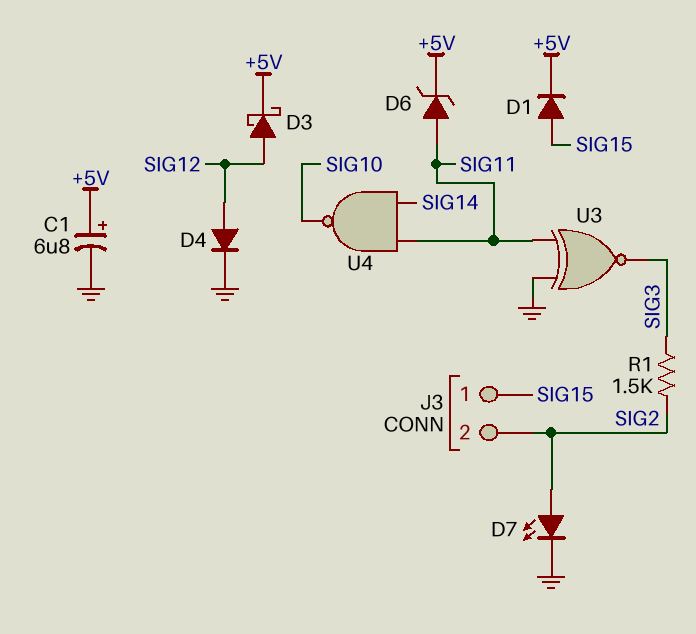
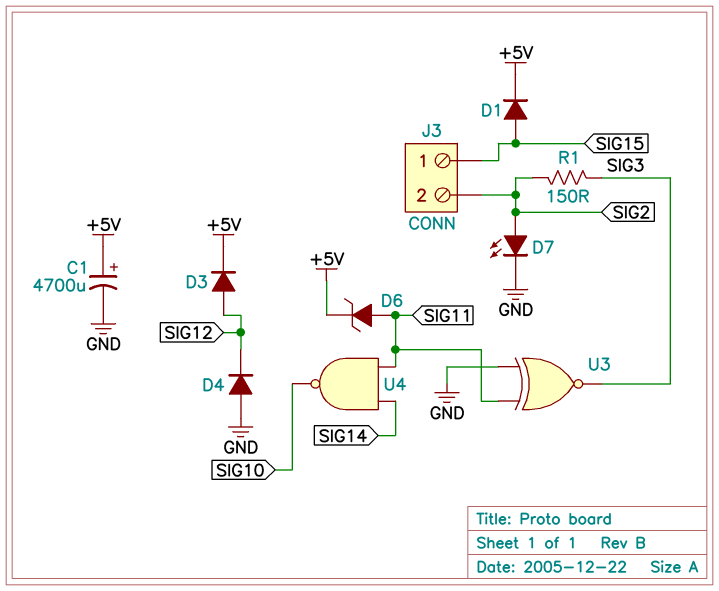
C1: 6.8uF (plus +5V, minus GND) -> 4700uF (plus +5V, minus GND)
D3: schottky (A SIG12, K +5V) -> diode (A SIG12, K +5V)
D4: diode (A SIG12, K GND) -> diode (A GND, K SIG12)
R1: 1.5k (SIG2, SIG3) -> 150 (SIG2, SIG3)

